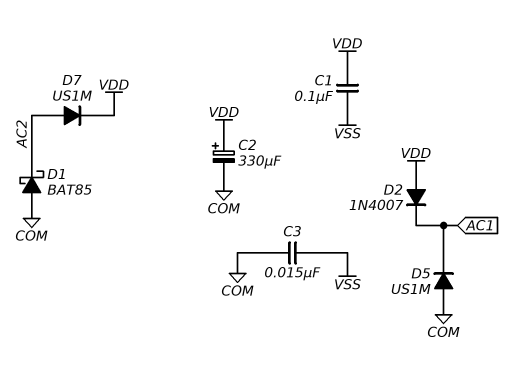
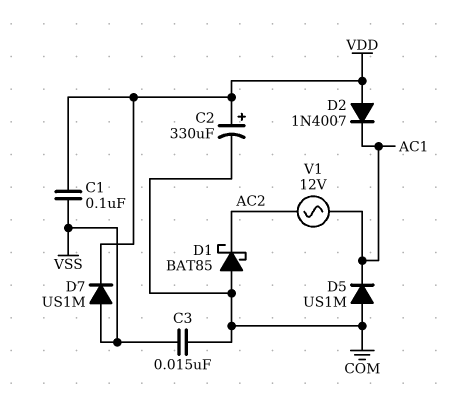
D7: diode US1M (A AC2, K VDD) -> diode US1M (A VSS, K VDD)
V1: none -> AC 12V (AC1, AC2)

